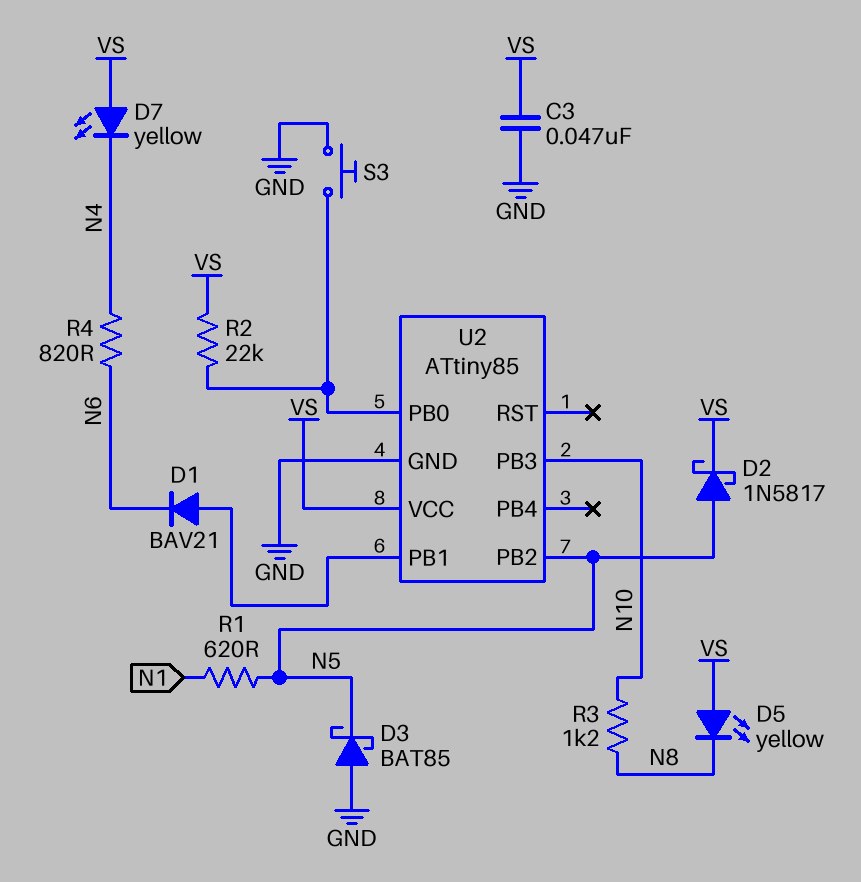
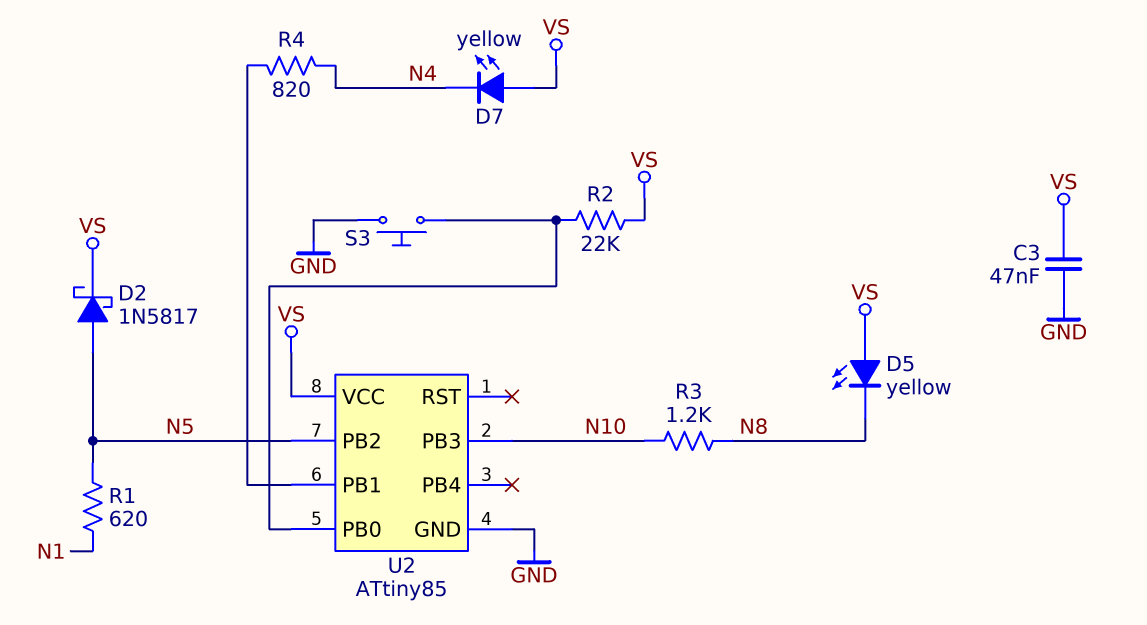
D1: diode BAV21 (A U2/PB1, K N6) -> none
D3: schottky BAT85 (A GND, K N5) -> none
R4: 820 (N4, N6) -> 820 (N4, U2/PB1)

